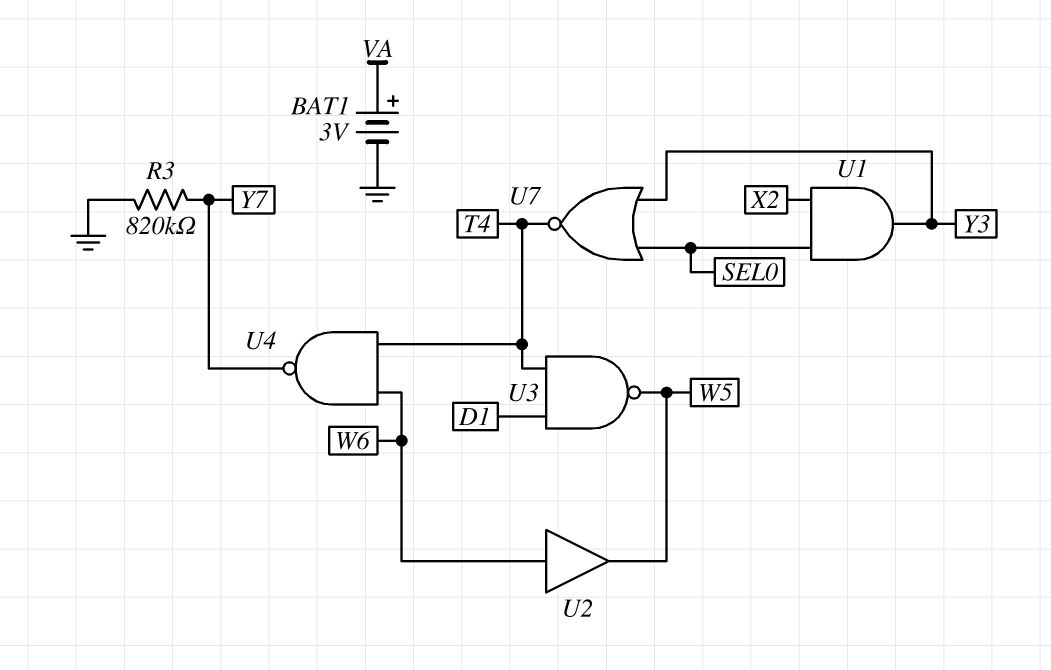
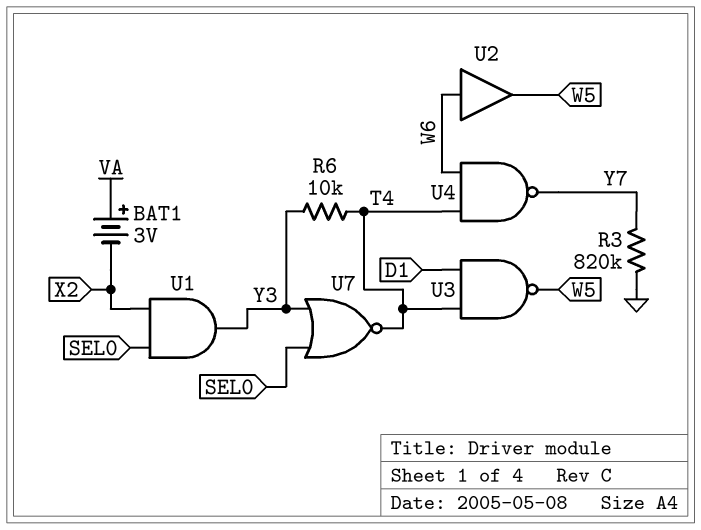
BAT1: 3V (plus VA, minus GND) -> 3V (plus VA, minus X2)
R6: none -> 10k (T4, Y3)

